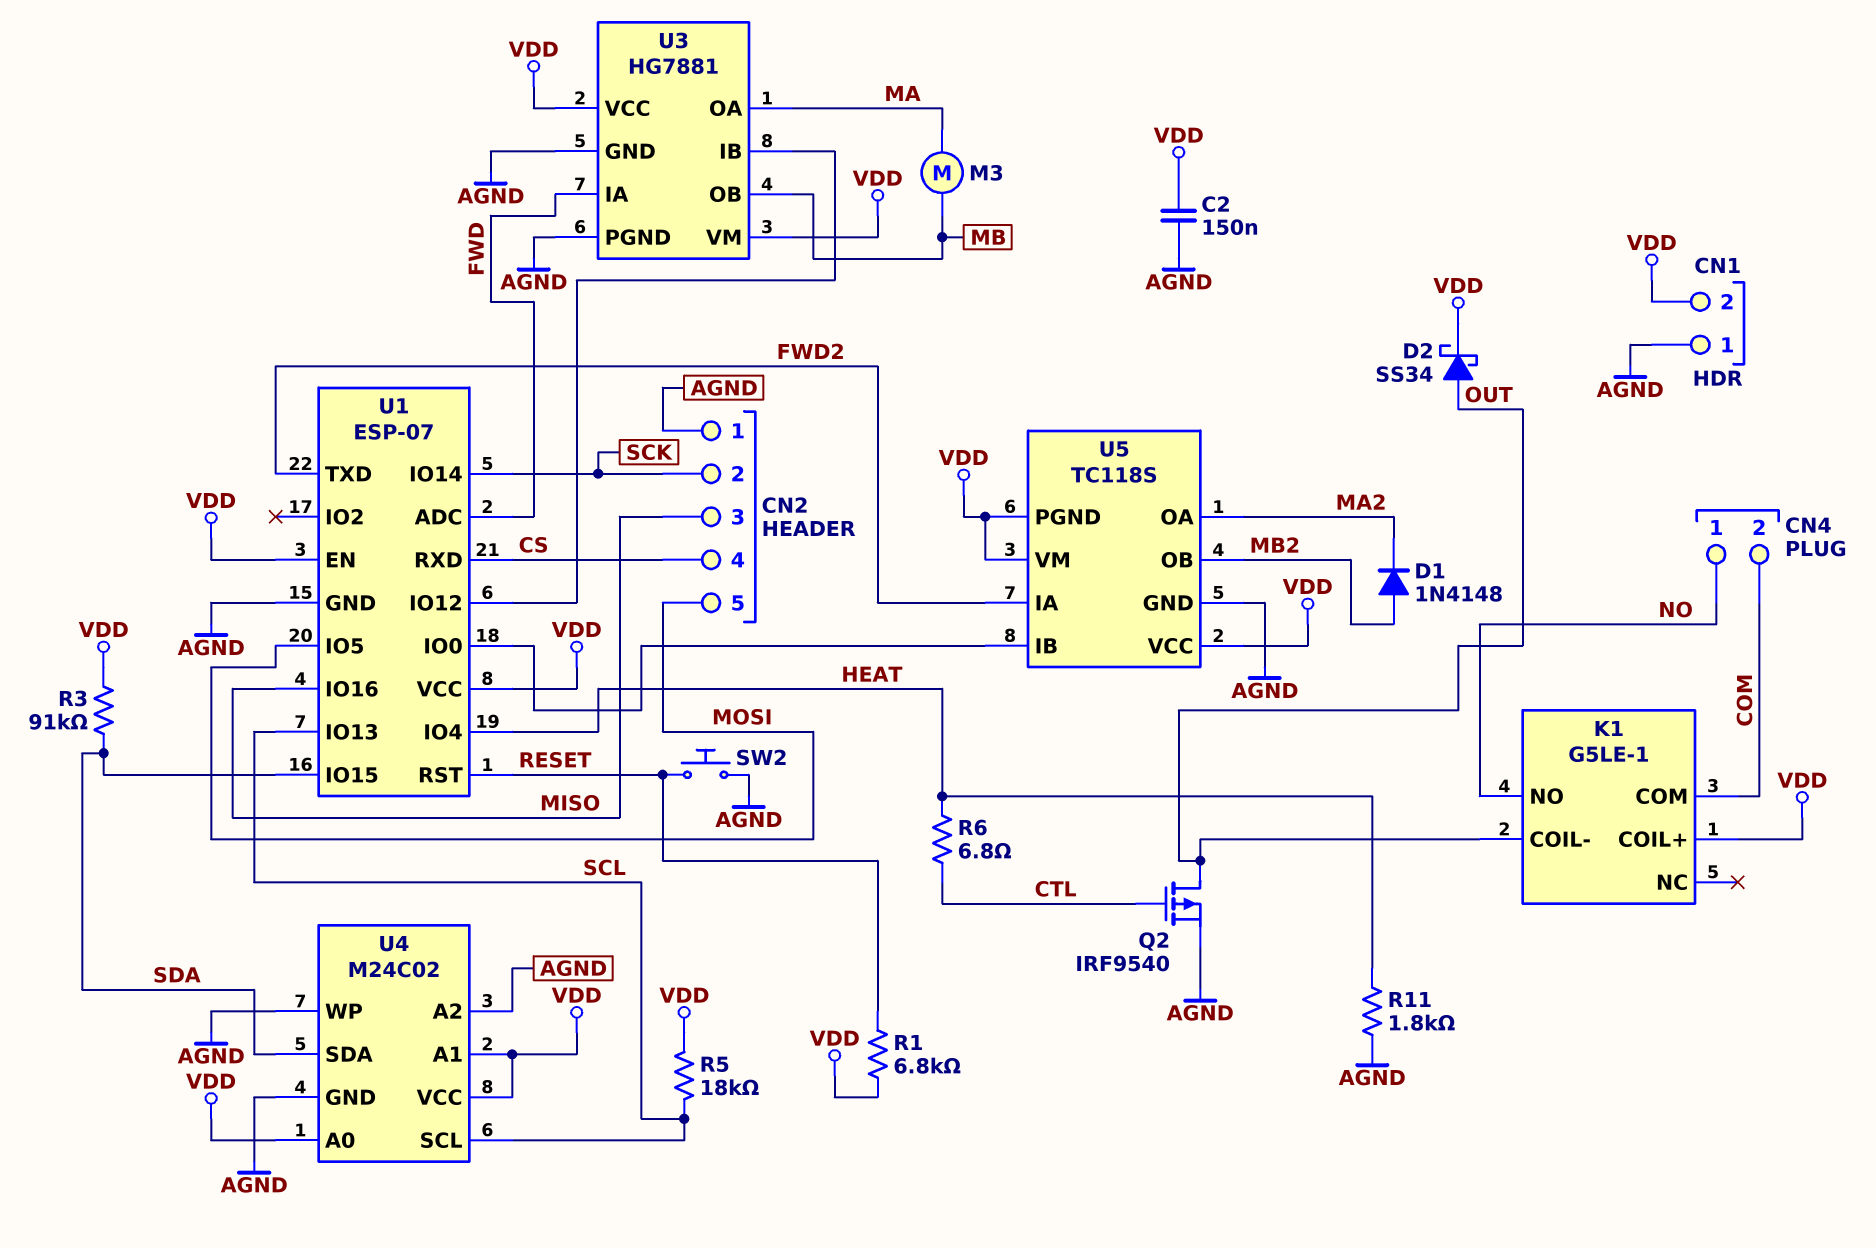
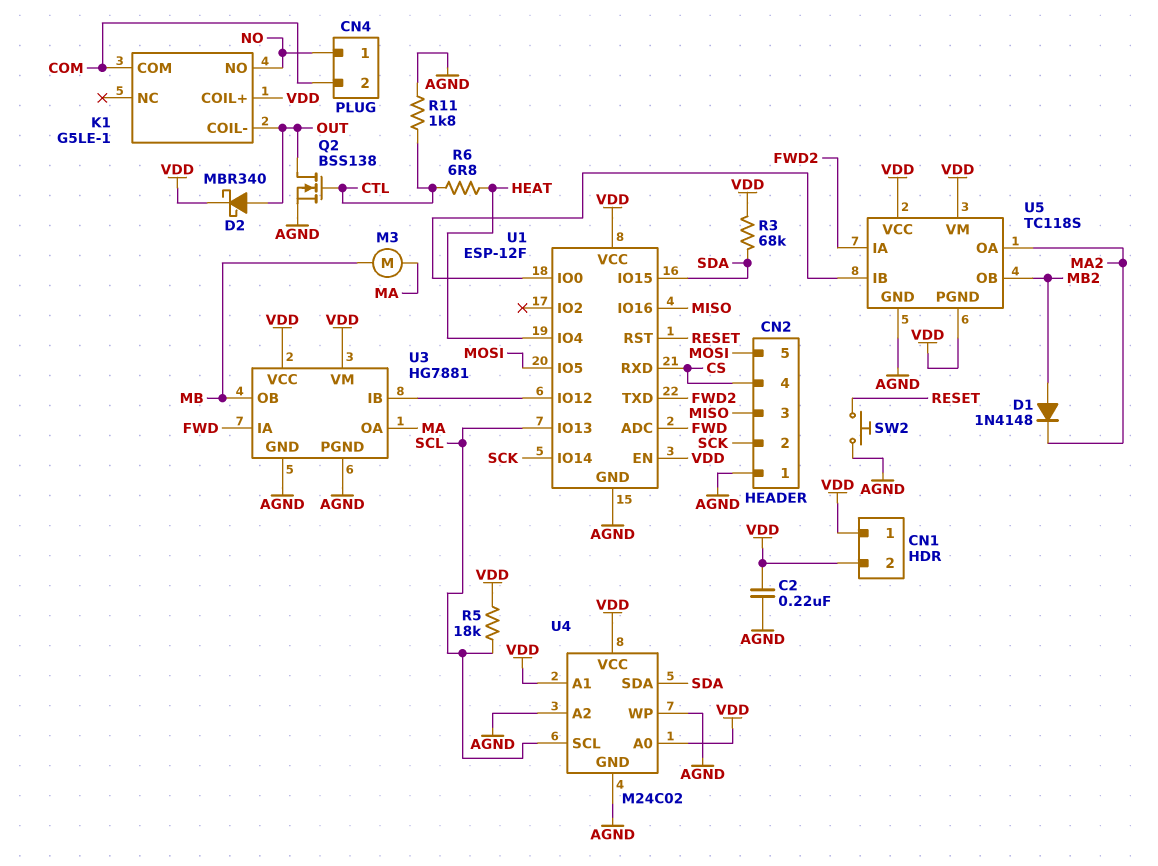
C2: 150nF (AGND, VDD) -> 220nF (AGND, VDD)
CN1 pin 1: AGND -> VDD
D2: schottky SS34 (A OUT, K VDD) -> schottky MBR340 (A OUT, K VDD)
Q2: PMOS IRF9540 (G CTL, D OUT, S AGND) -> NMOS BSS138 (G CTL, D OUT, S AGND)
R1: 6.8k (RESET, VDD) -> none
R3: 91k (SDA, VDD) -> 68k (SDA, VDD)
R11: 1.8k (AGND, HEAT) -> 1.8k (AGND, CTL)
U1: ESP-07 -> ESP-12F

